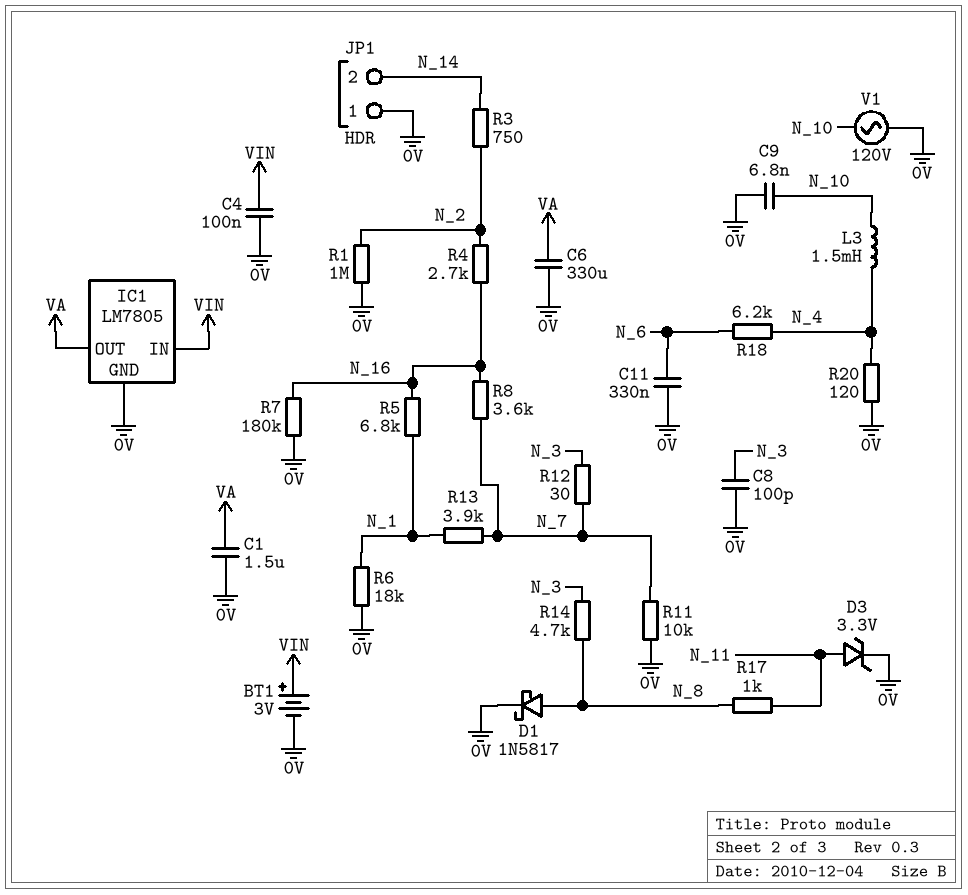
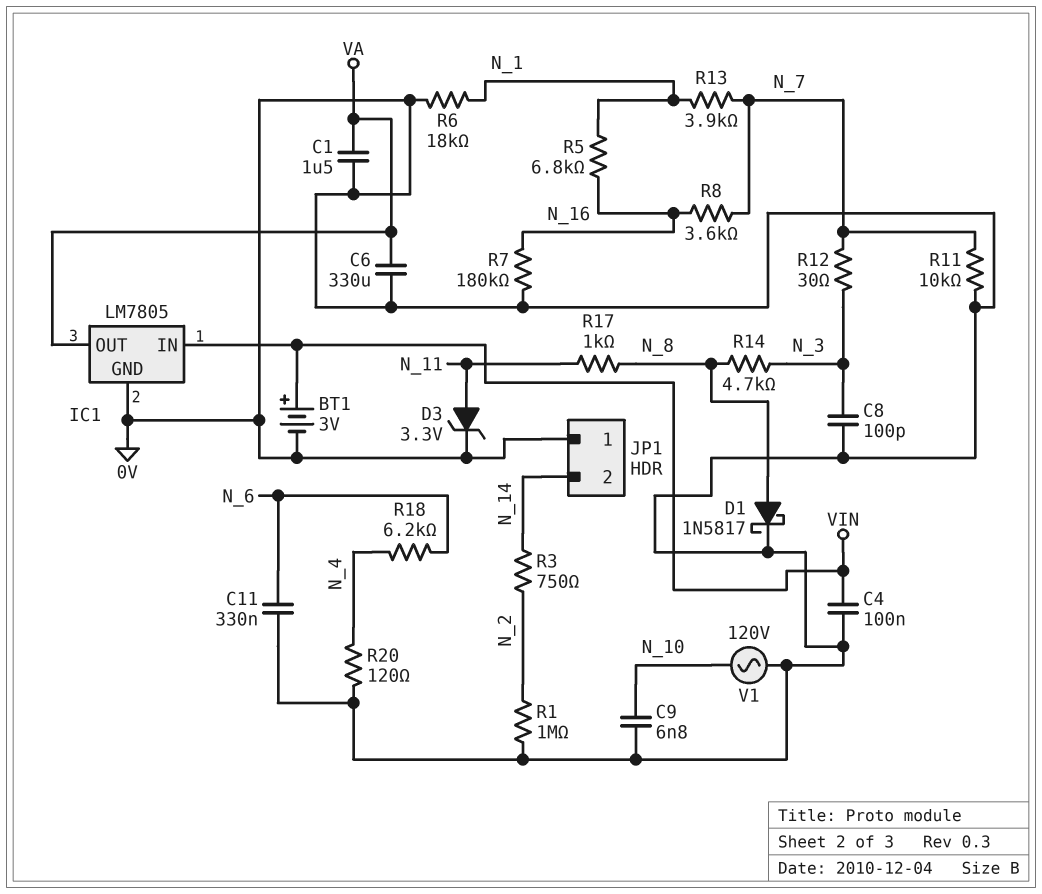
L3: 1.5mH (N_4, N_10) -> none
R4: 2.7k (N_2, N_16) -> none

